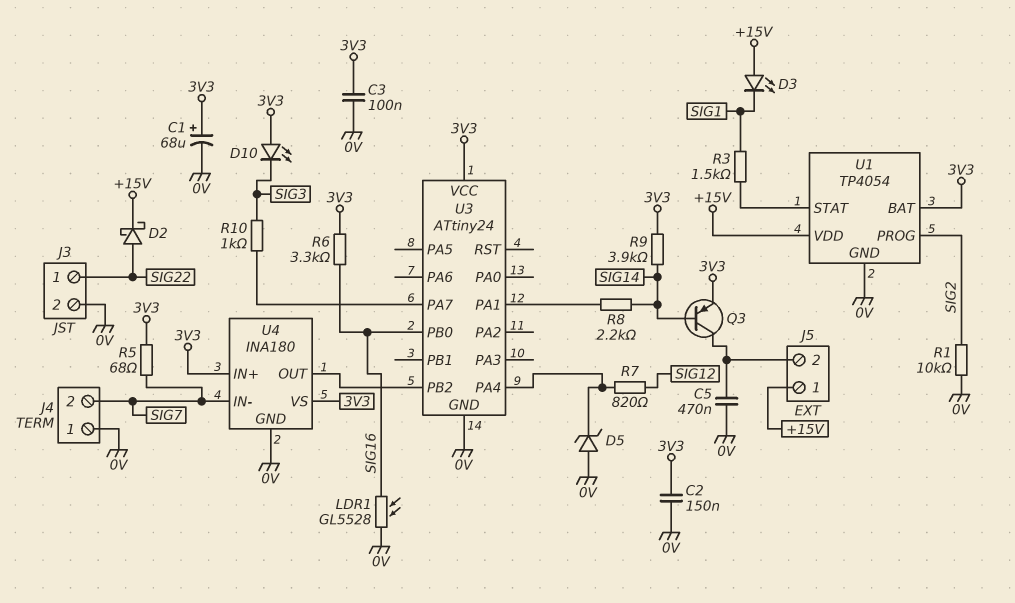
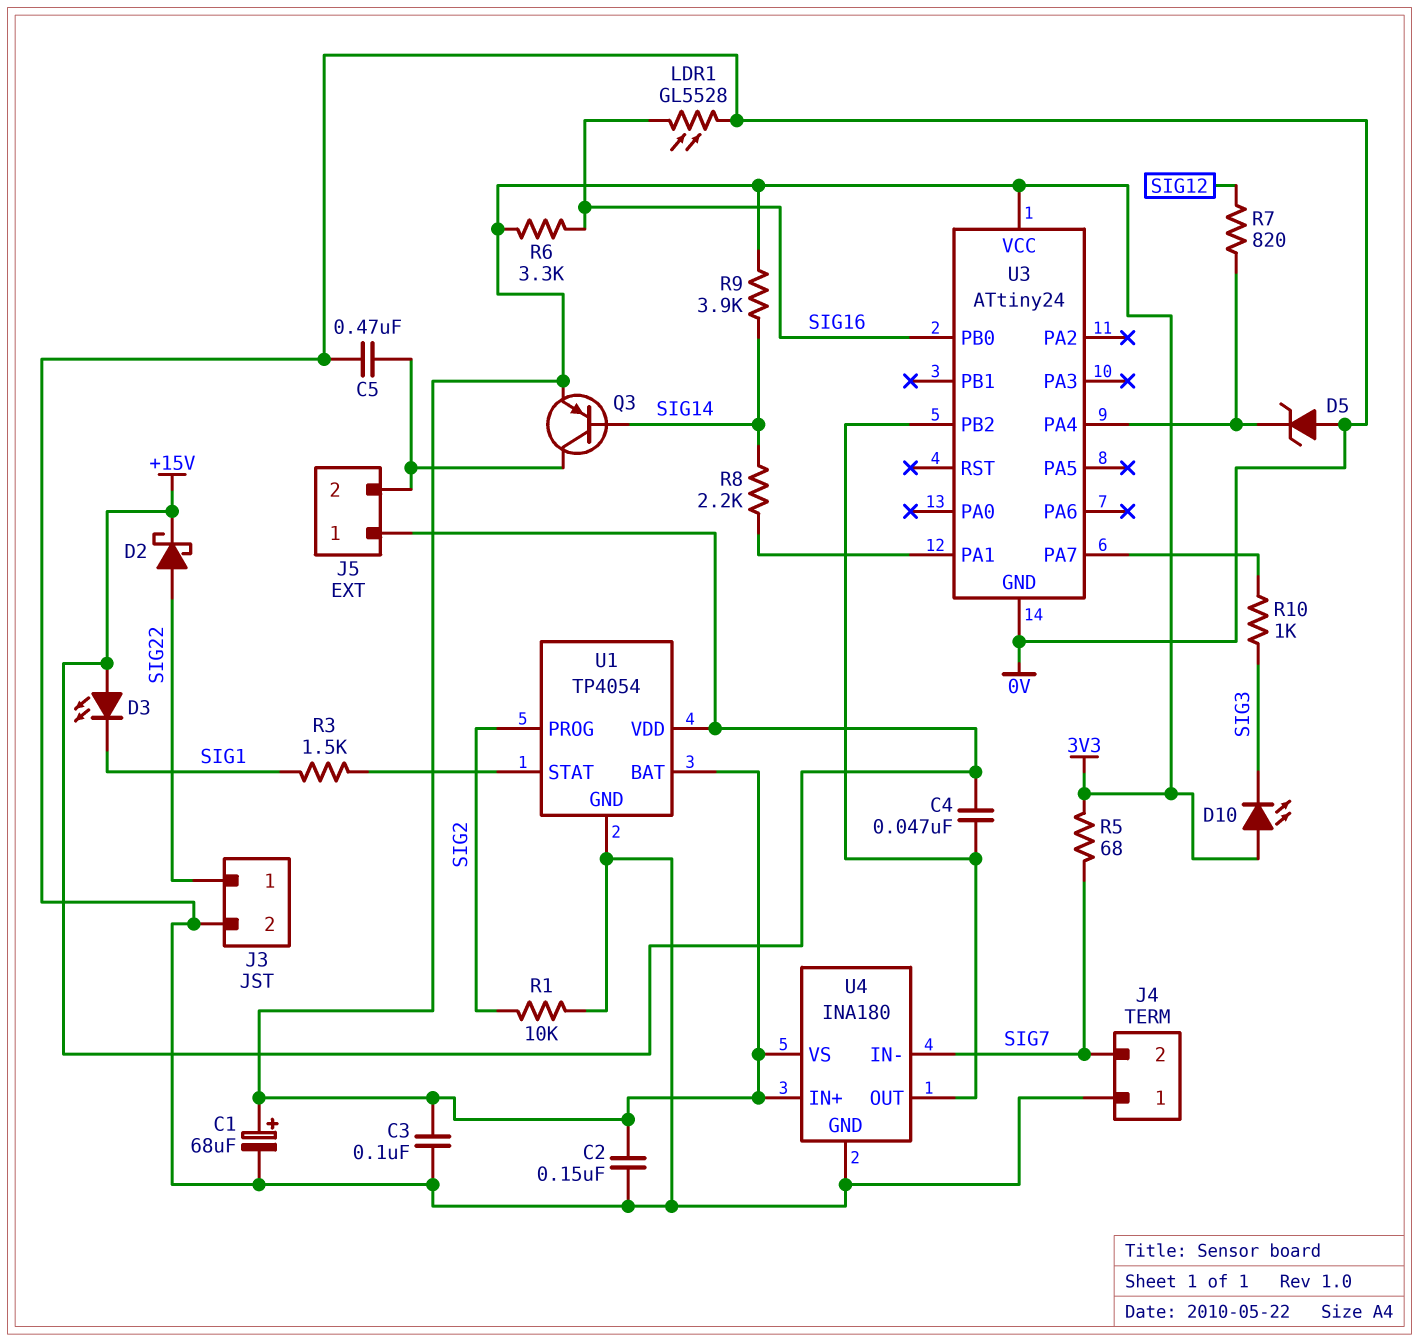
C4: none -> 47nF (+15V, U3/PB2)

